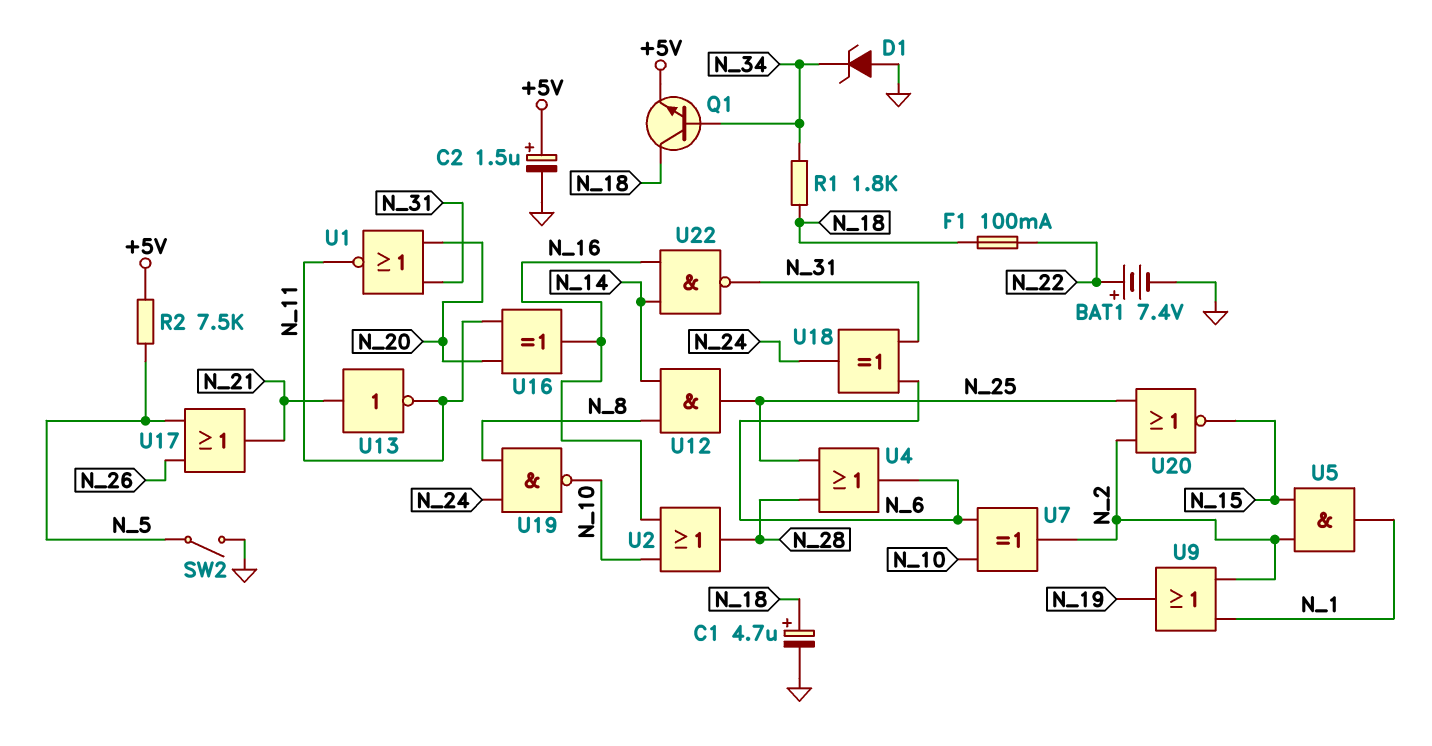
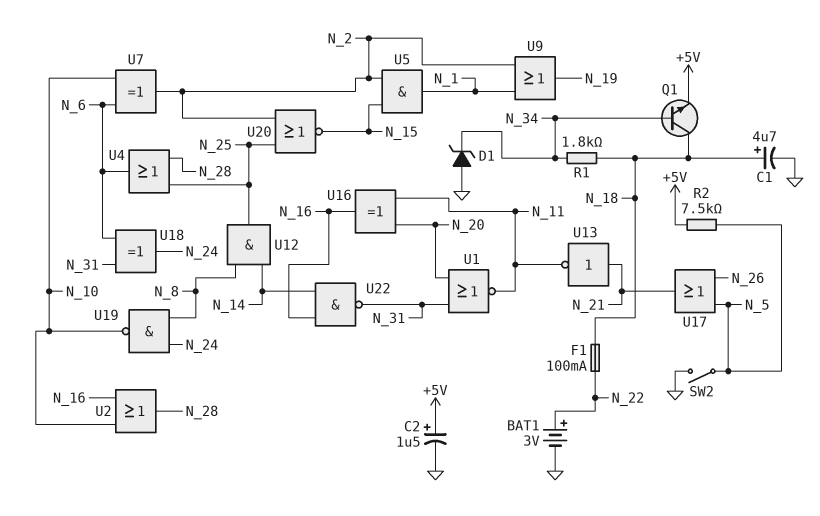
BAT1: 7.4V (plus N_22, minus GND) -> 3V (plus N_22, minus GND)

